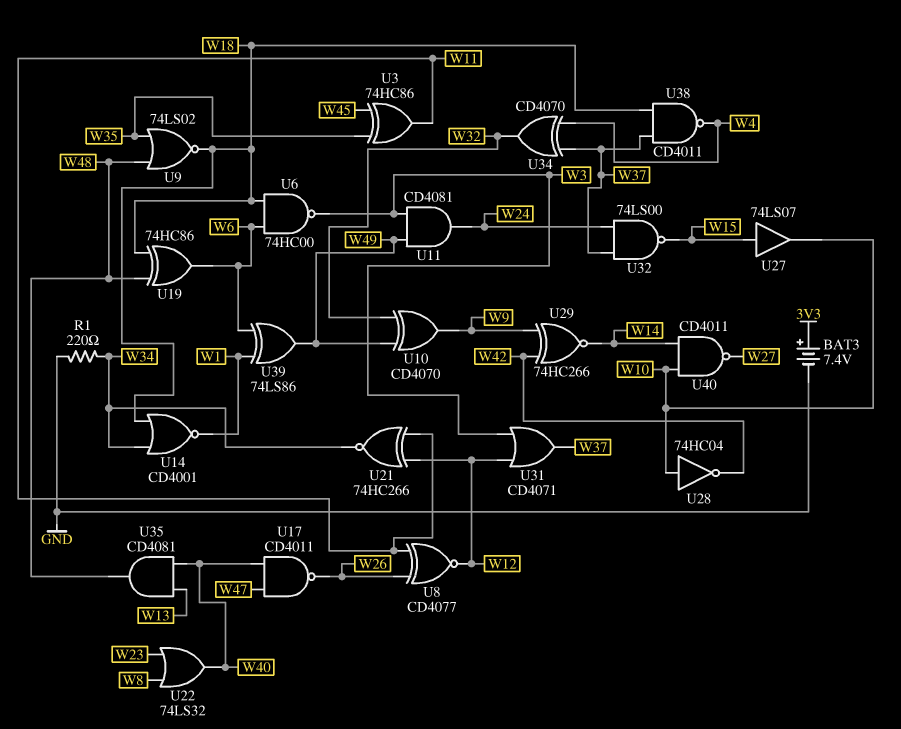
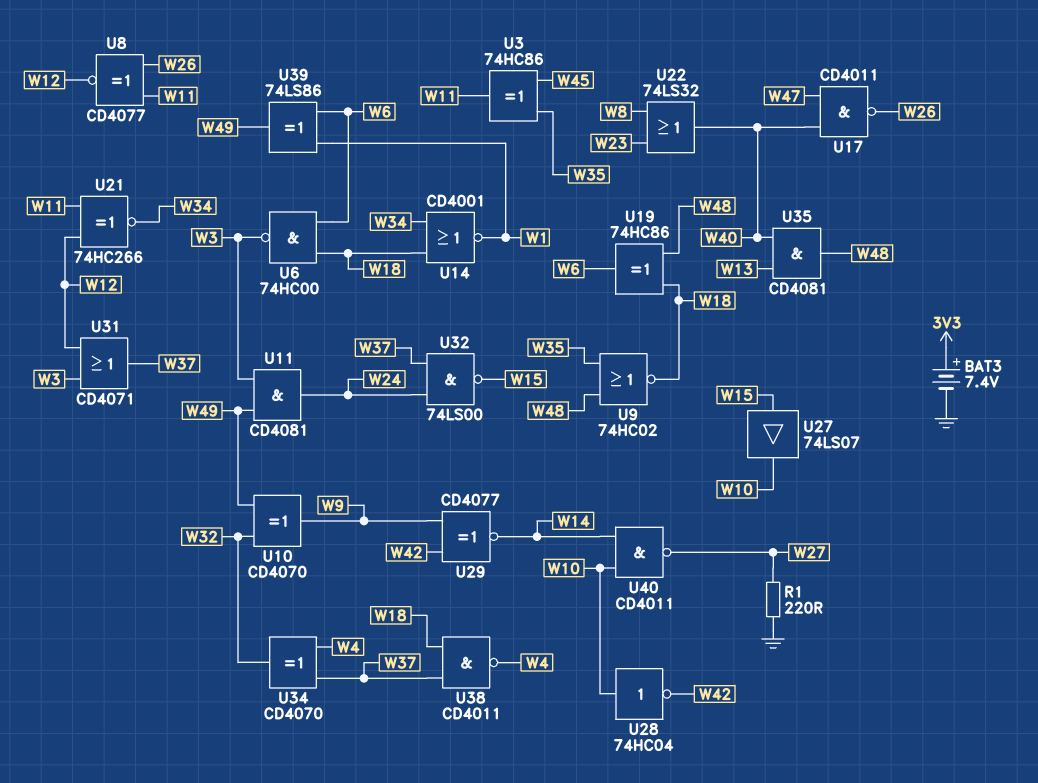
R1: 220 (GND, W34) -> 220 (GND, W27)
U9: NOR 74LS02 (in W35, in W48, out W18) -> NOR 74HC02 (in W35, in W48, out W18)
U29: XNOR 74HC266 (in W9, in W42, out W14) -> XNOR CD4077 (in W9, in W42, out W14)

